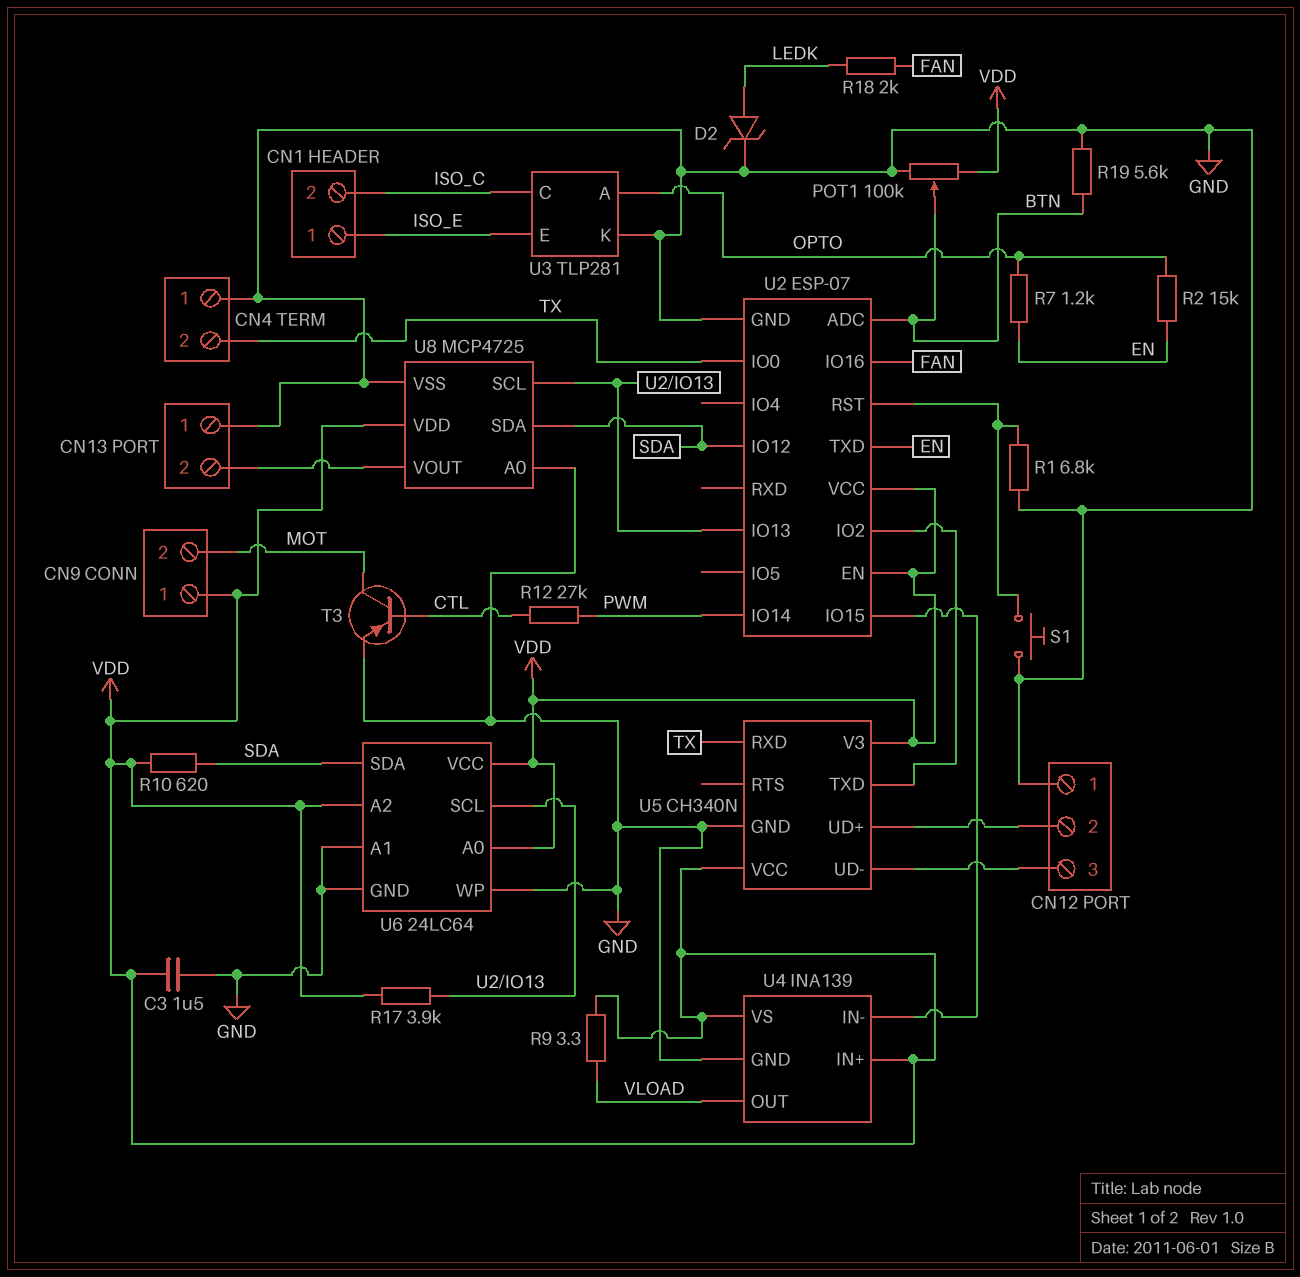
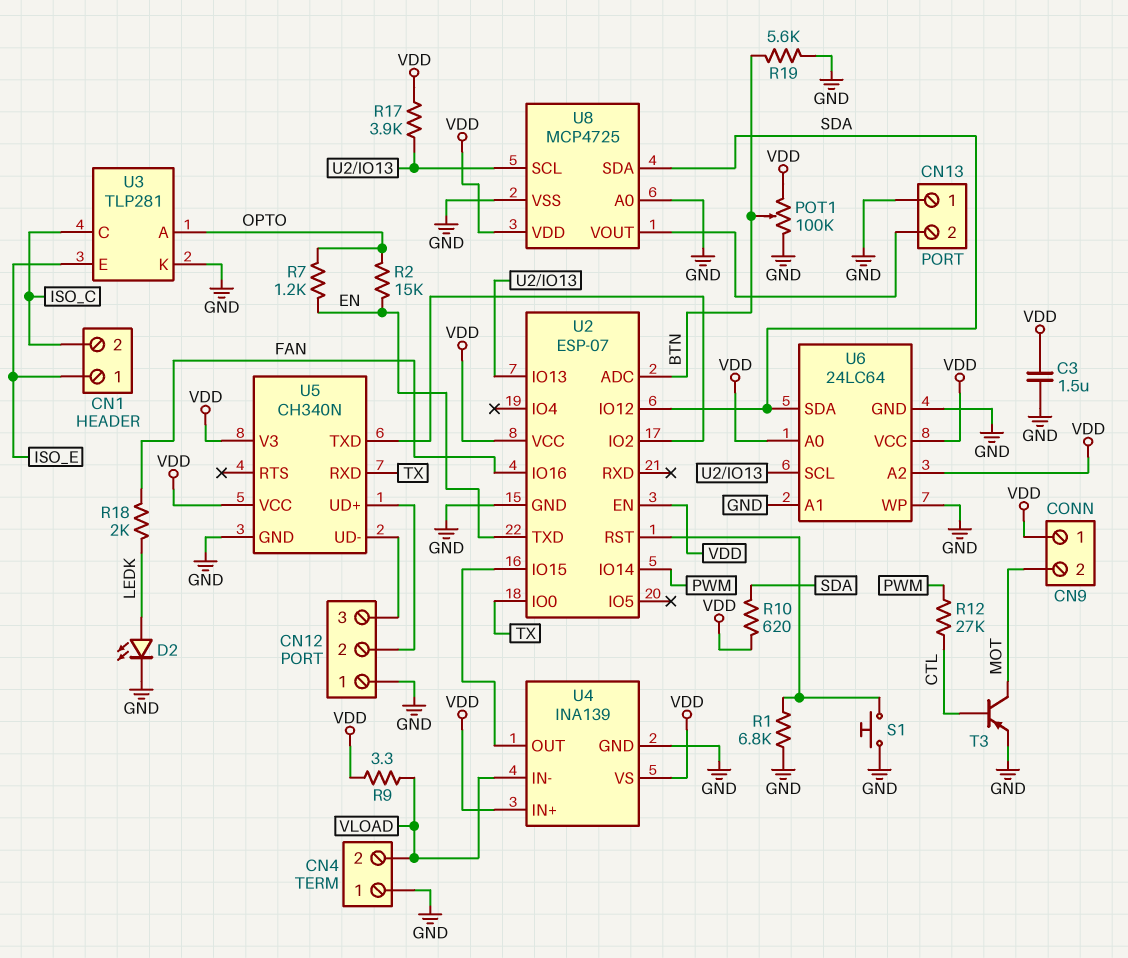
CN4 pin 2: TX -> VLOAD
D2: zener (A LEDK, K GND) -> LED (A LEDK, K GND)
U4 pin IN-: U2/IO15 -> VLOAD
U4 pin OUT: VLOAD -> U2/IO15

